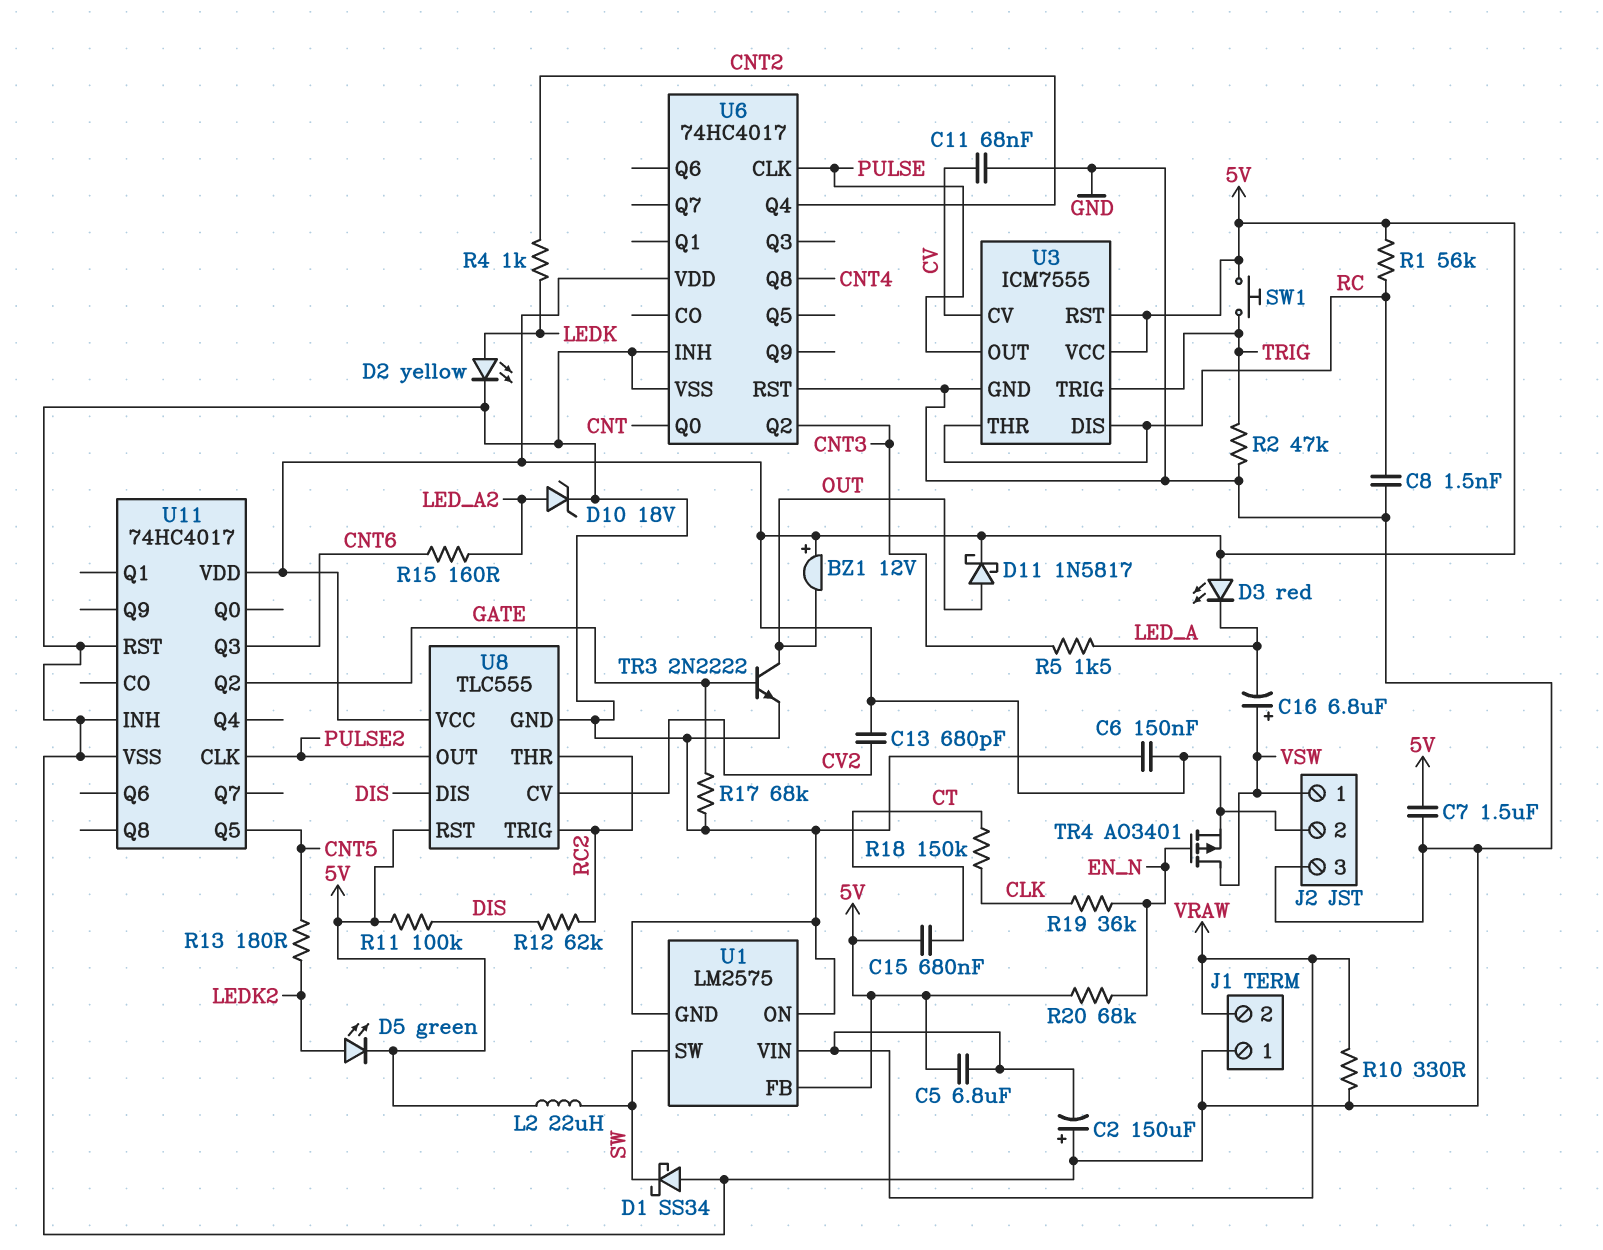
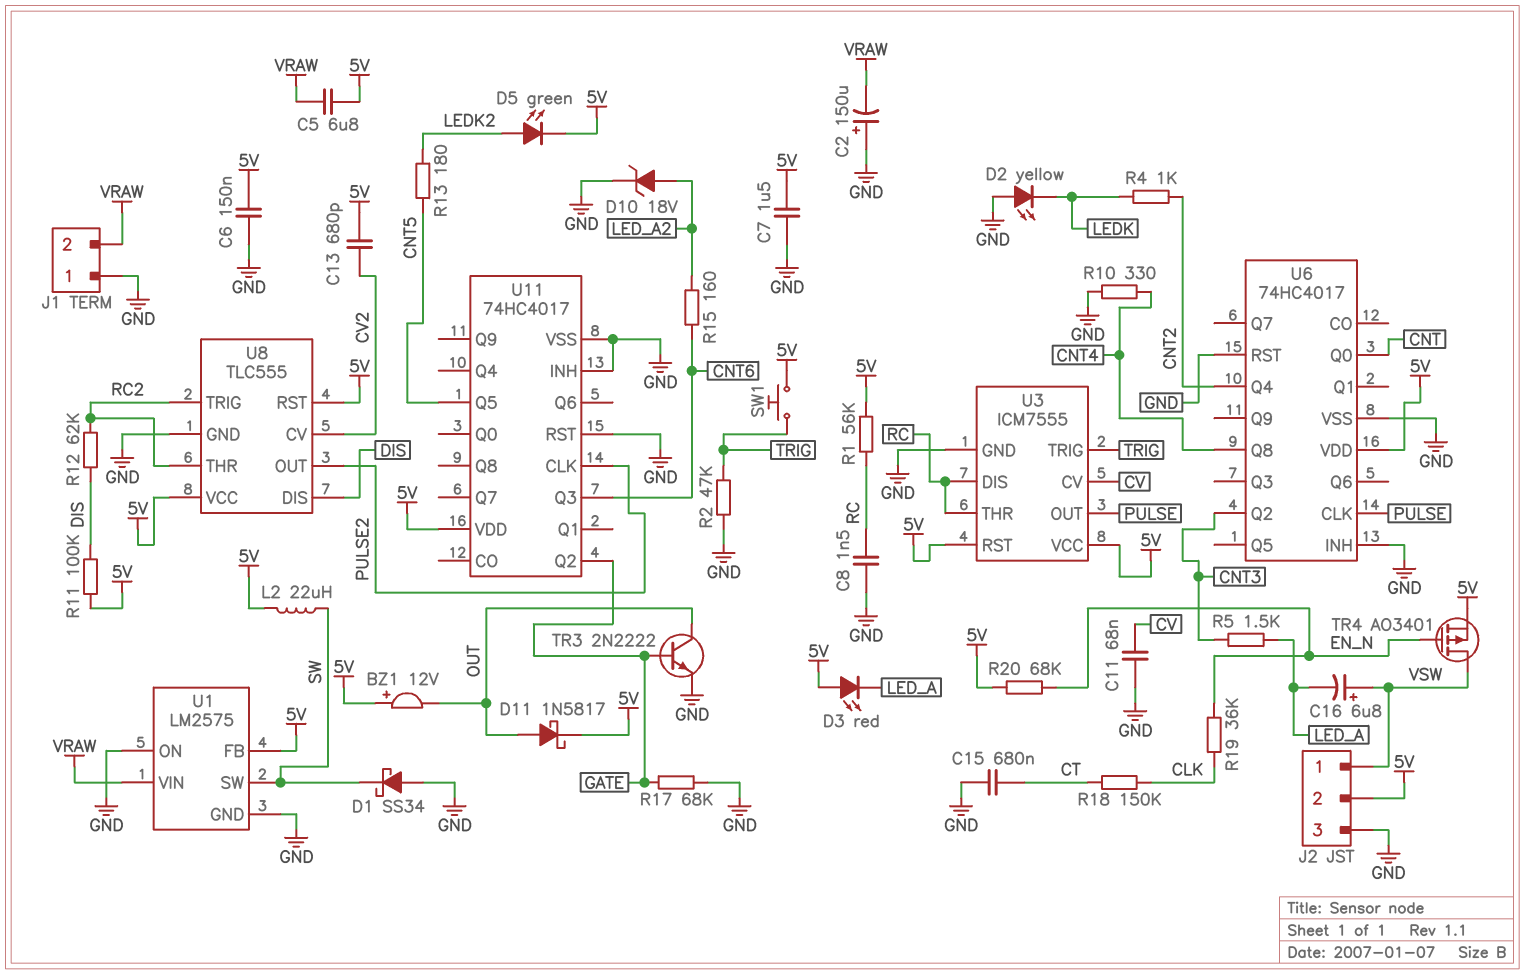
C15: 680nF (5V, CT) -> 680nF (CT, GND)
D2: LED yellow (A LEDK, K GND) -> LED yellow (A GND, K LEDK)
R10: 330 (GND, VRAW) -> 330 (CNT4, GND)

